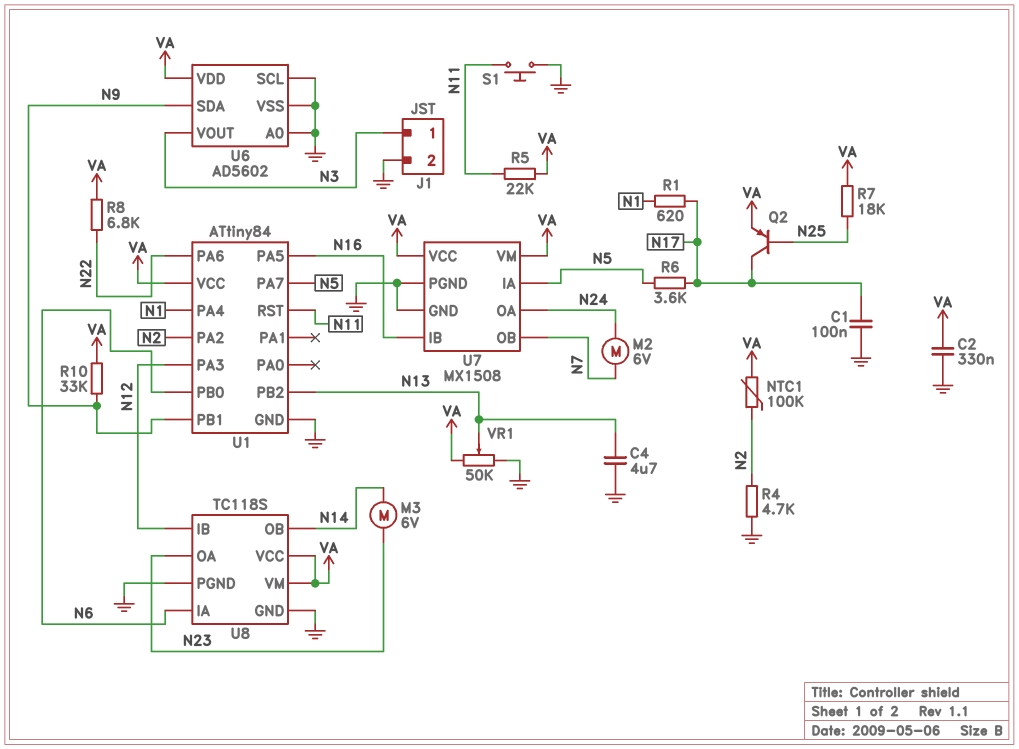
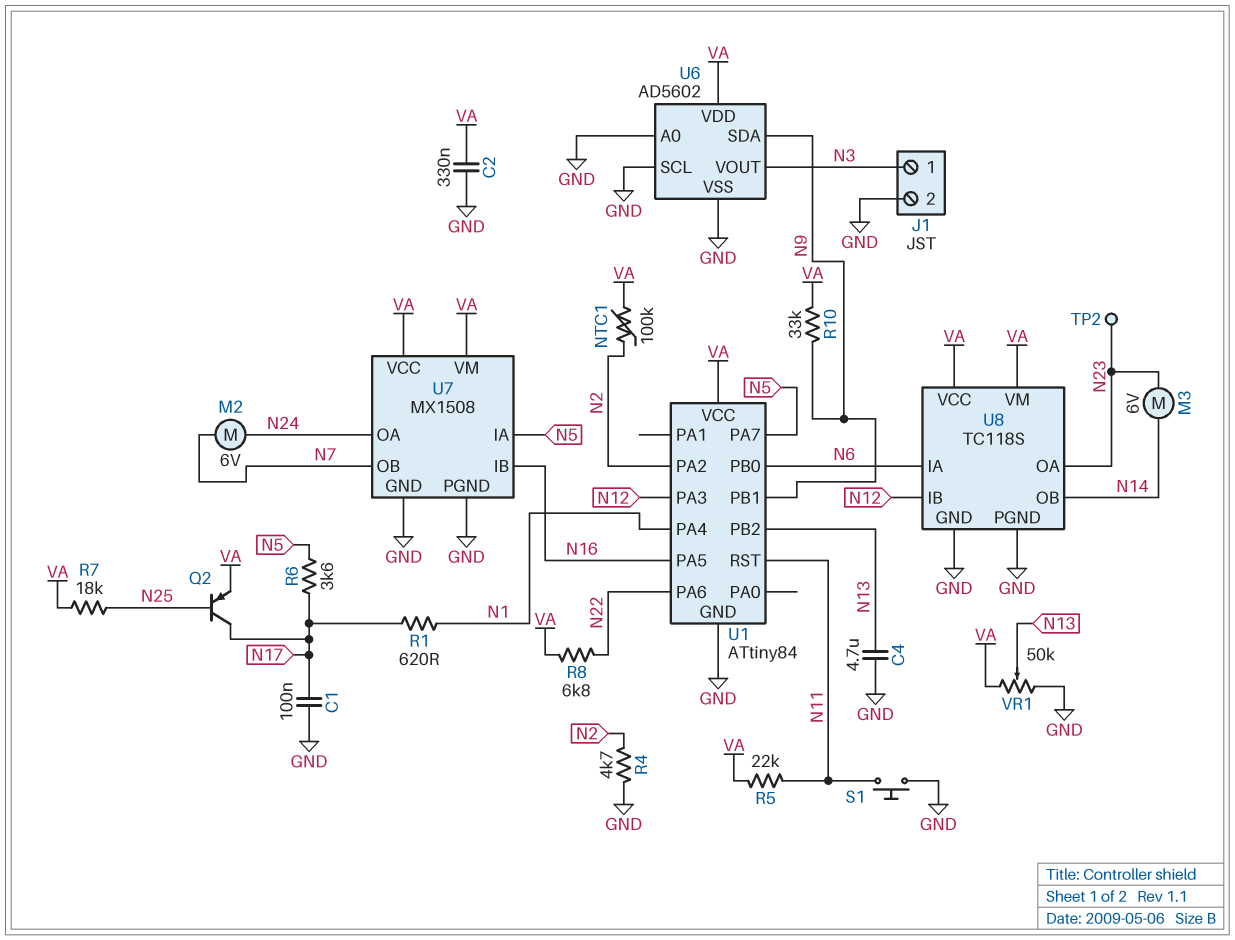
TP2: none -> test point (N23)

